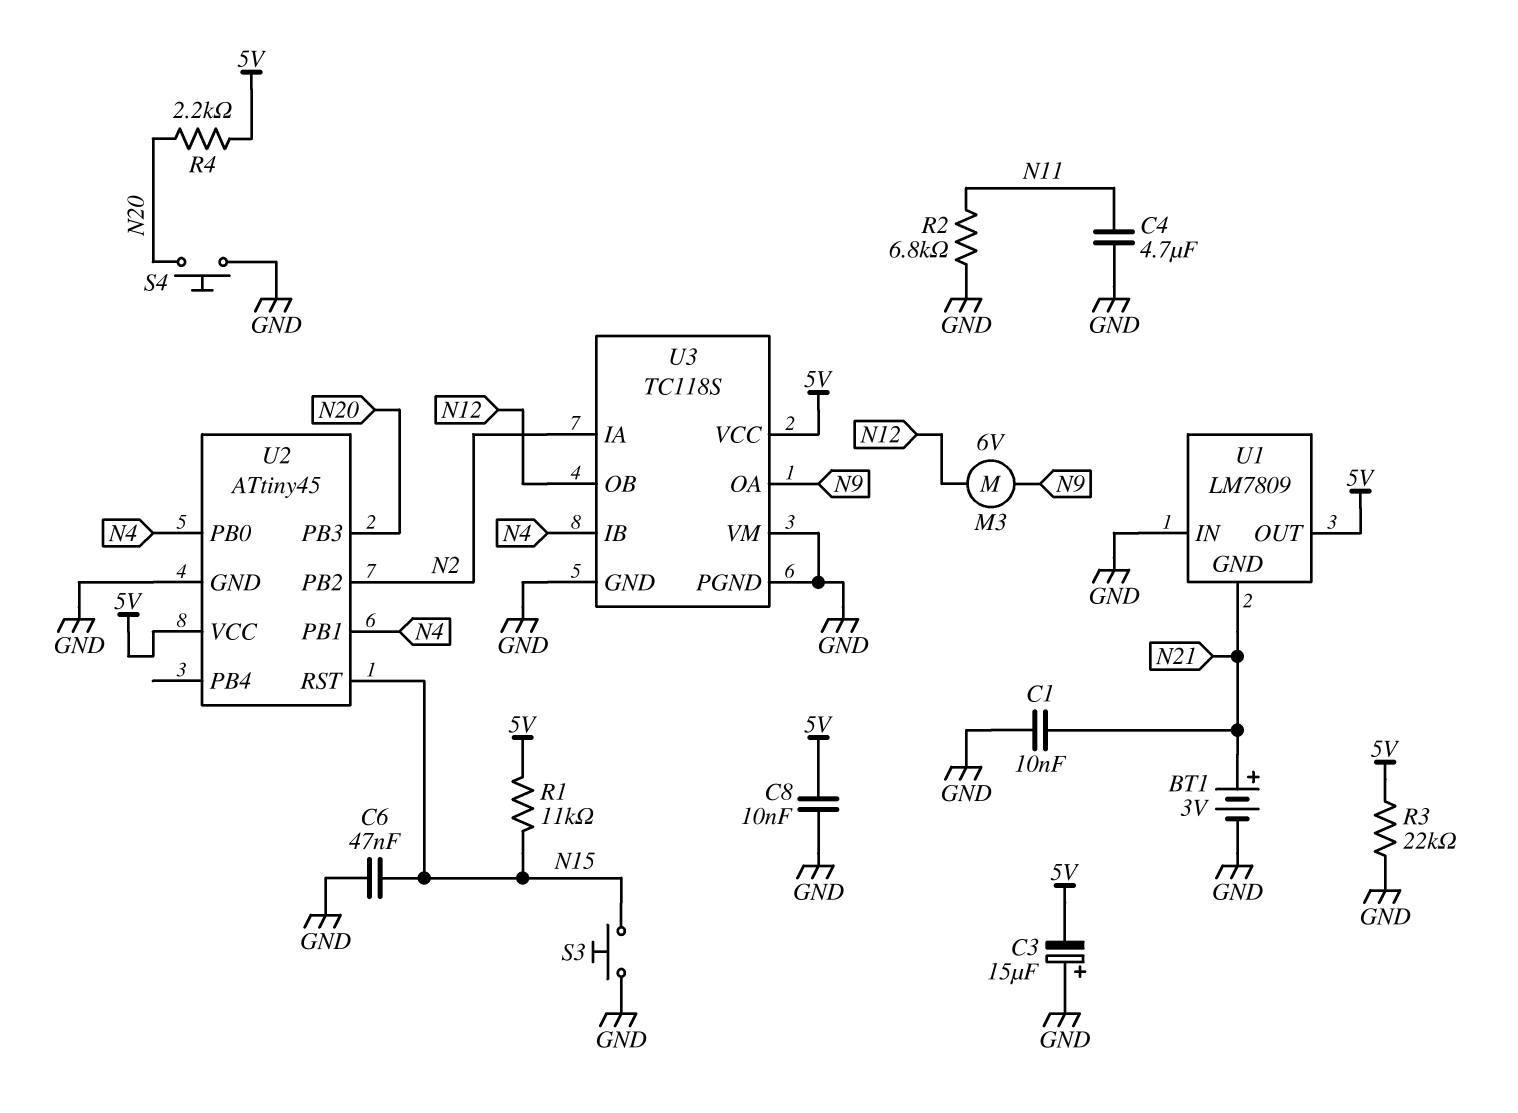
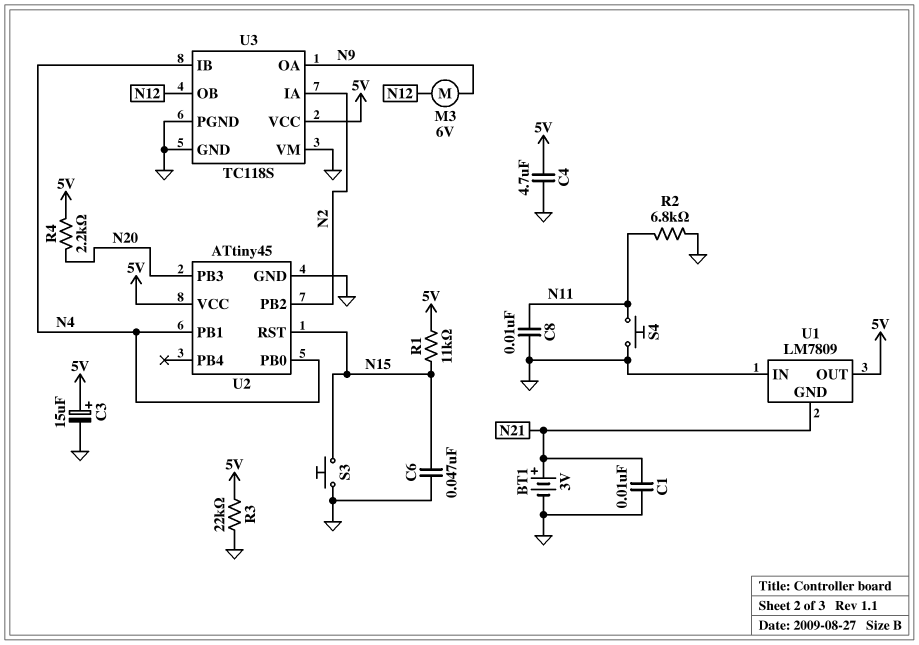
C3: 15uF (plus GND, minus 5V) -> 15uF (plus 5V, minus GND)
C4: 4.7uF (GND, N11) -> 4.7uF (5V, GND)
C8: 10nF (5V, GND) -> 10nF (GND, N11)
S4: button (GND, N20) -> button (GND, N11)

